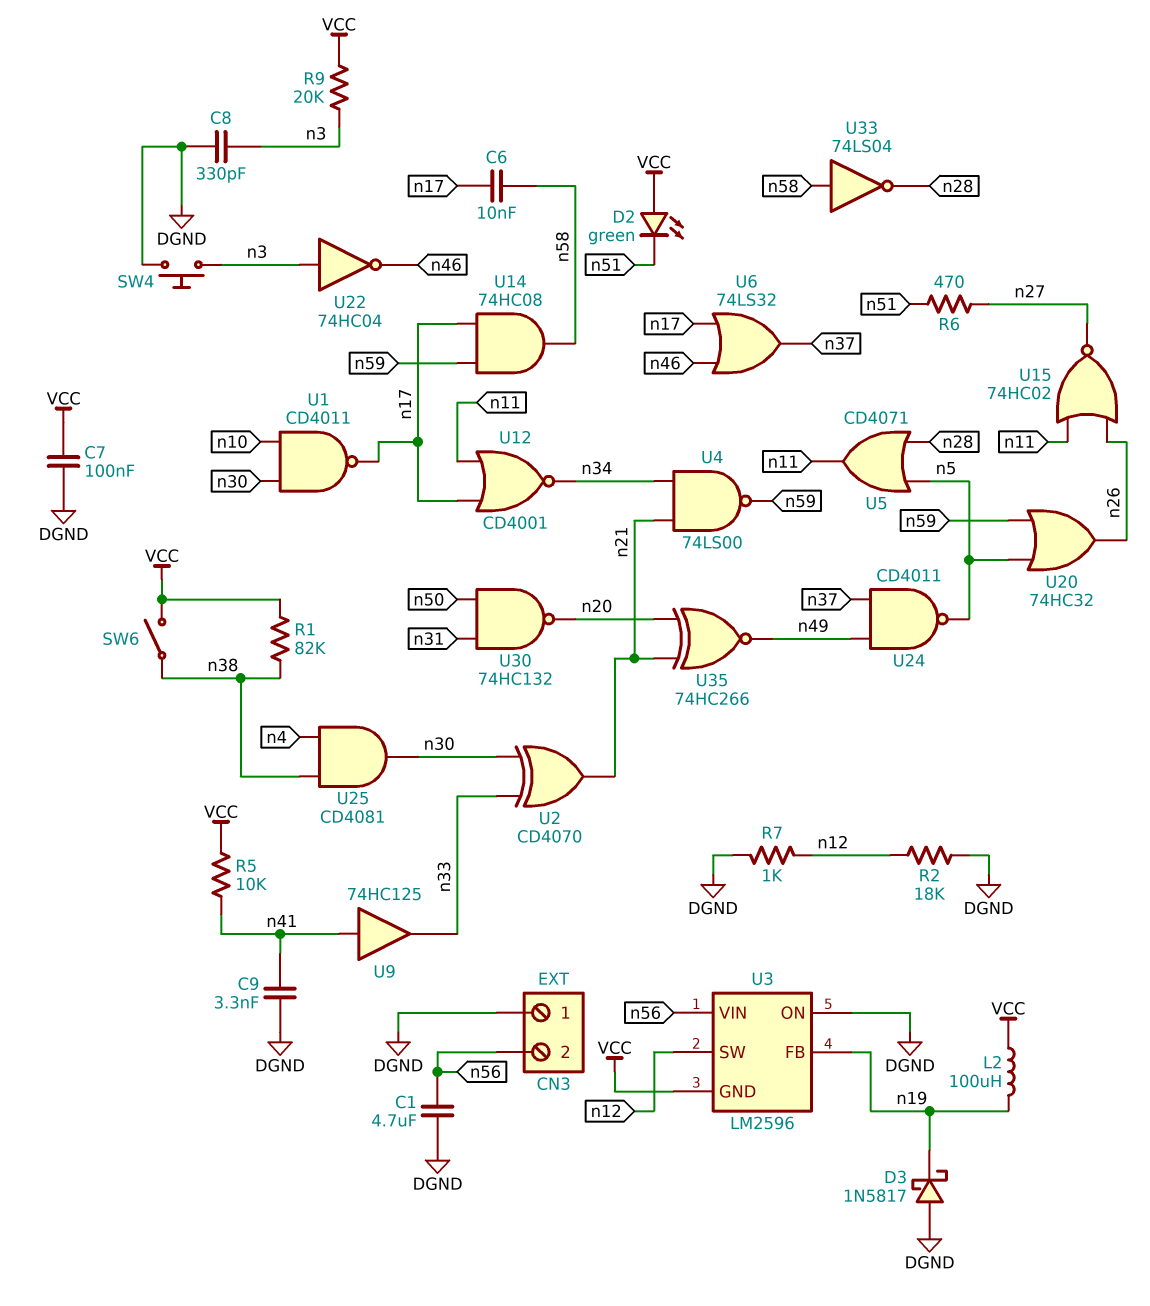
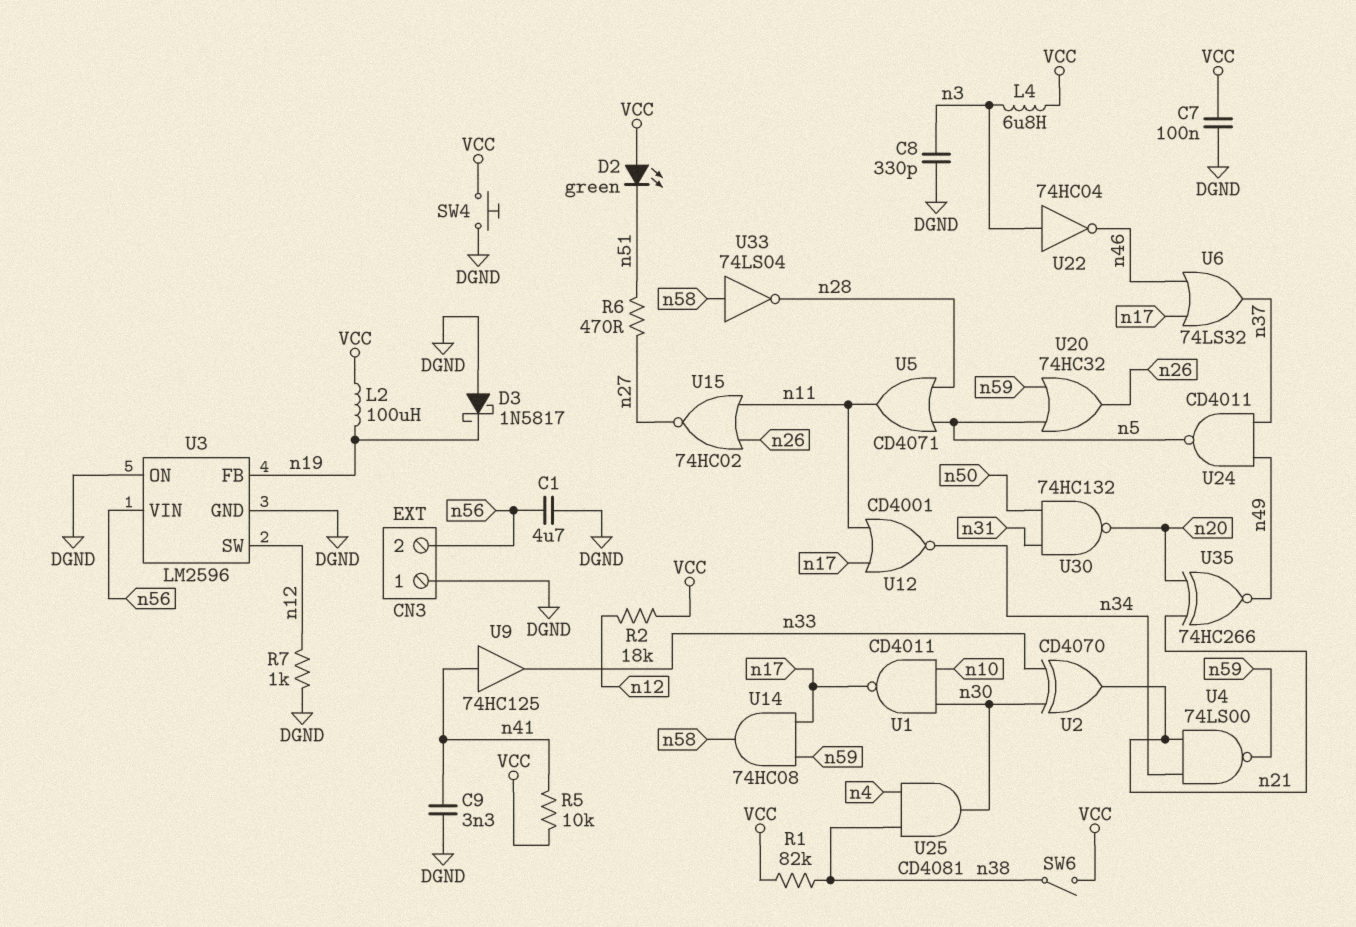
C6: 10nF (n17, n58) -> none
L4: none -> 6.8uH (VCC, n3)
R2: 18k (DGND, n12) -> 18k (VCC, n12)
R9: 20k (VCC, n3) -> none
SW4: button (DGND, n3) -> button (DGND, VCC)
U3 pin GND: VCC -> DGND

